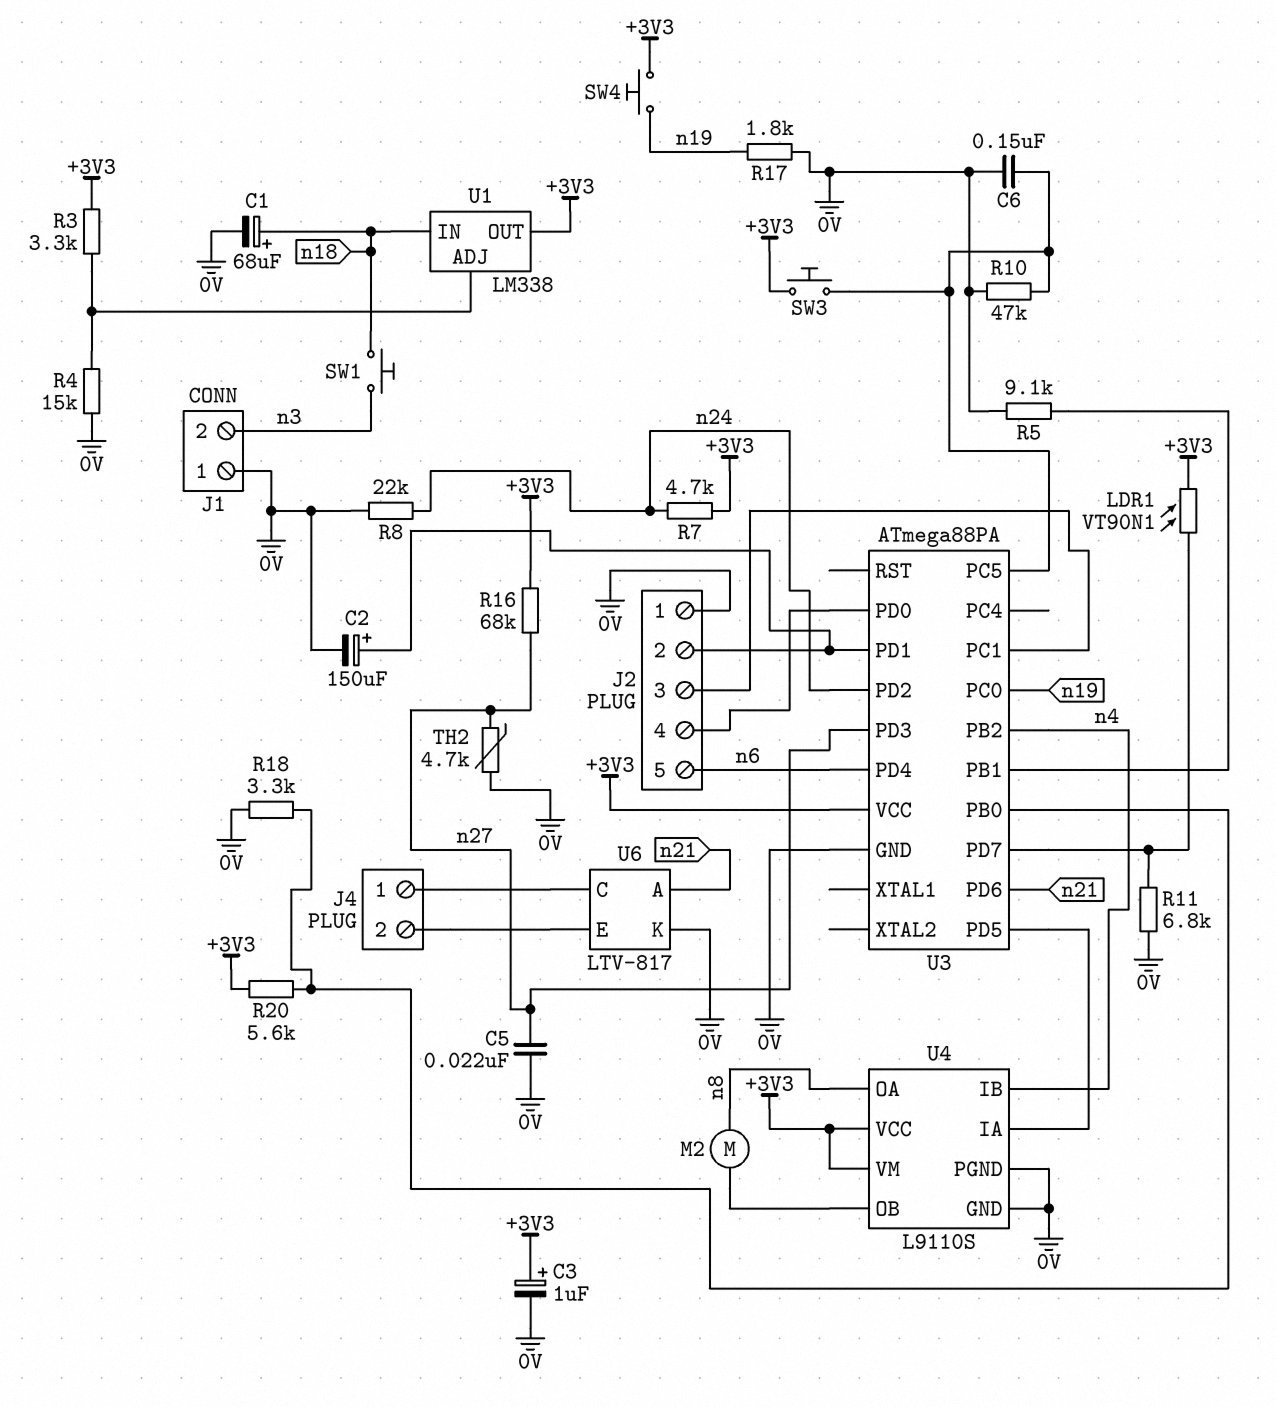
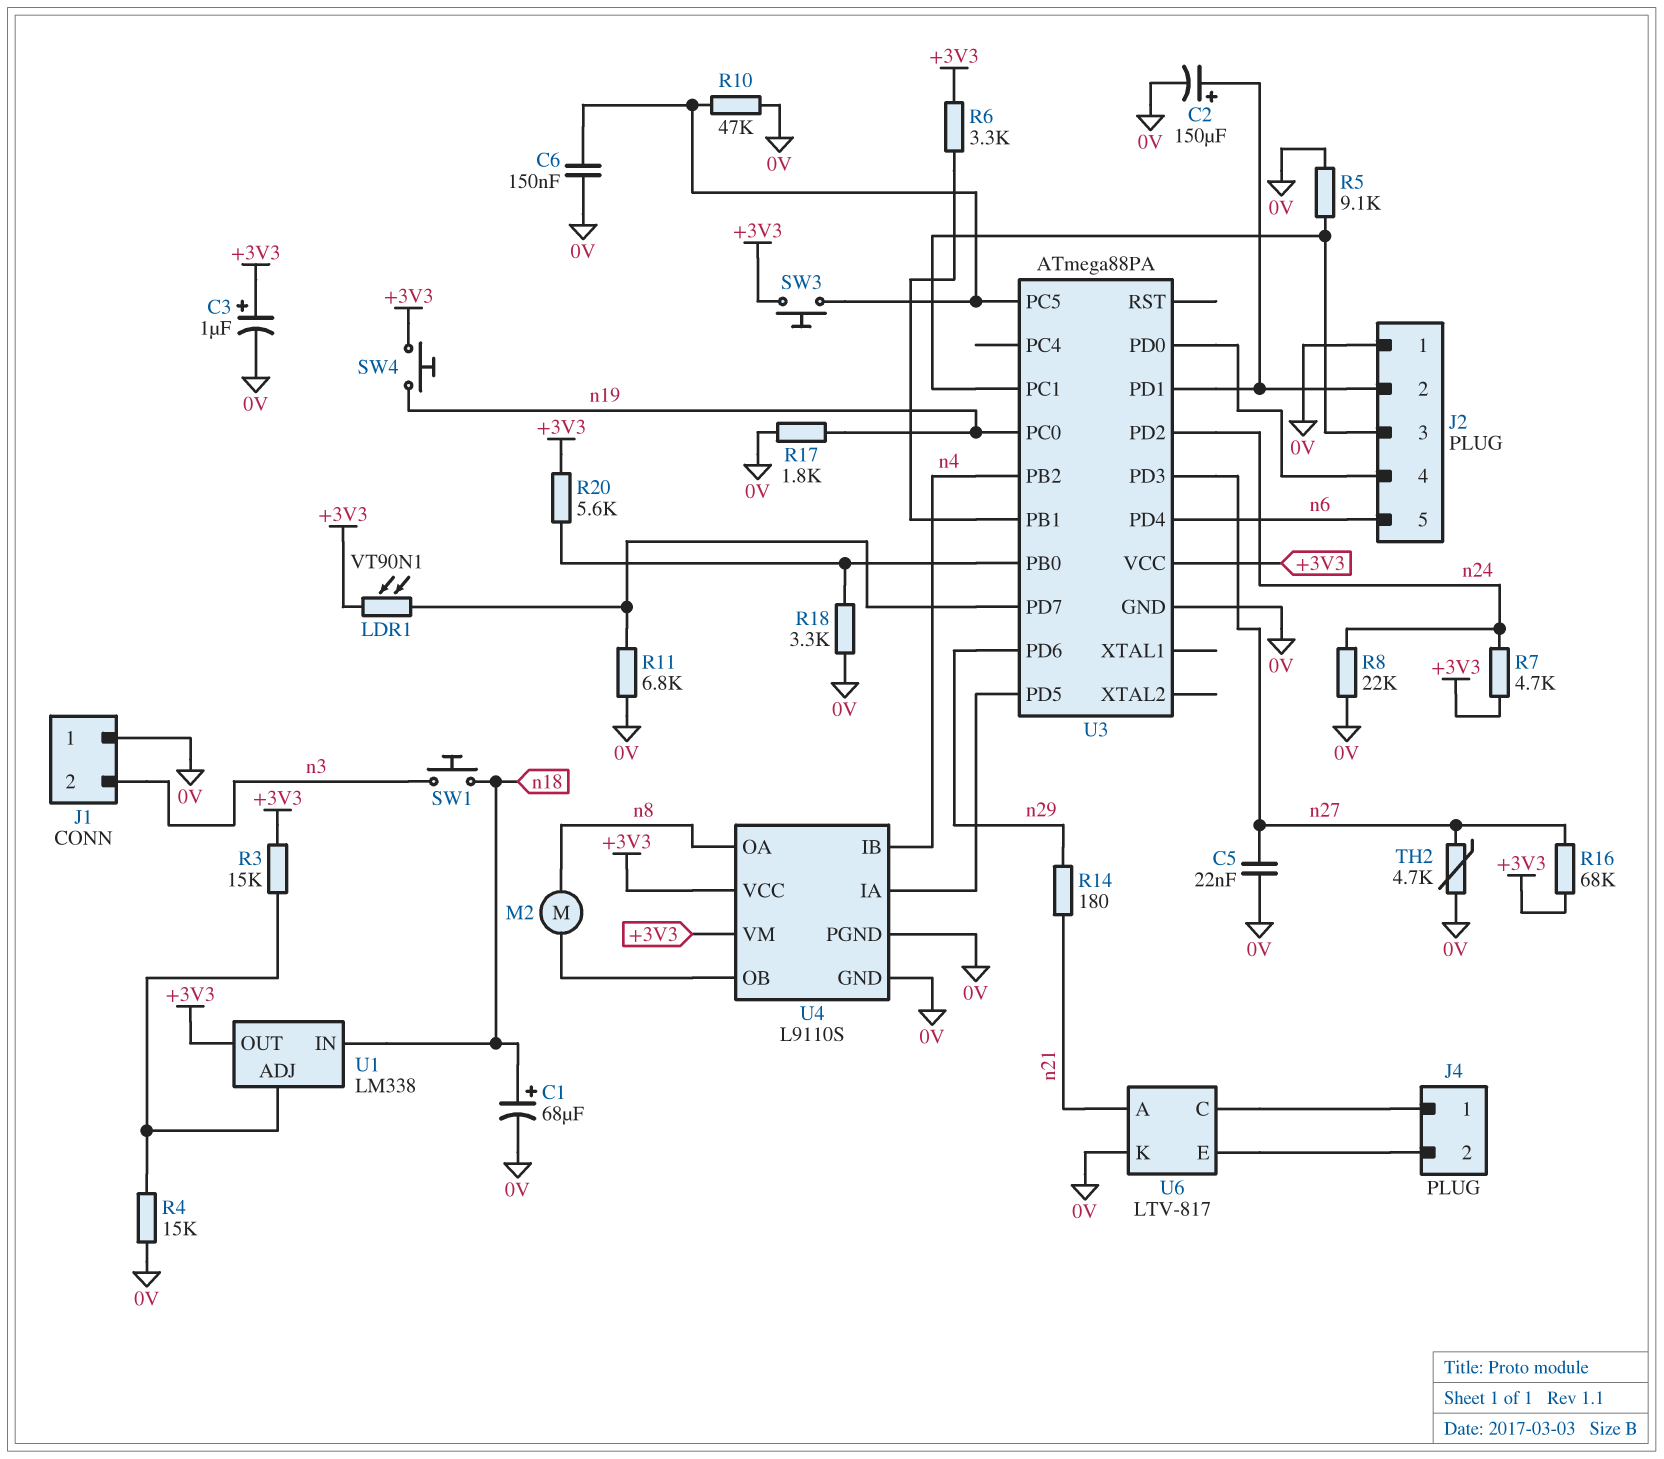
R3: 3.3k (+3V3, U1/ADJ) -> 15k (+3V3, U1/ADJ)
R5: 9.1k (0V, U3/PB1) -> 9.1k (0V, J2/3)
R6: none -> 3.3k (+3V3, U3/PB1)
R14: none -> 180 (n21, n29)
U3 pin PD6: n21 -> n29

